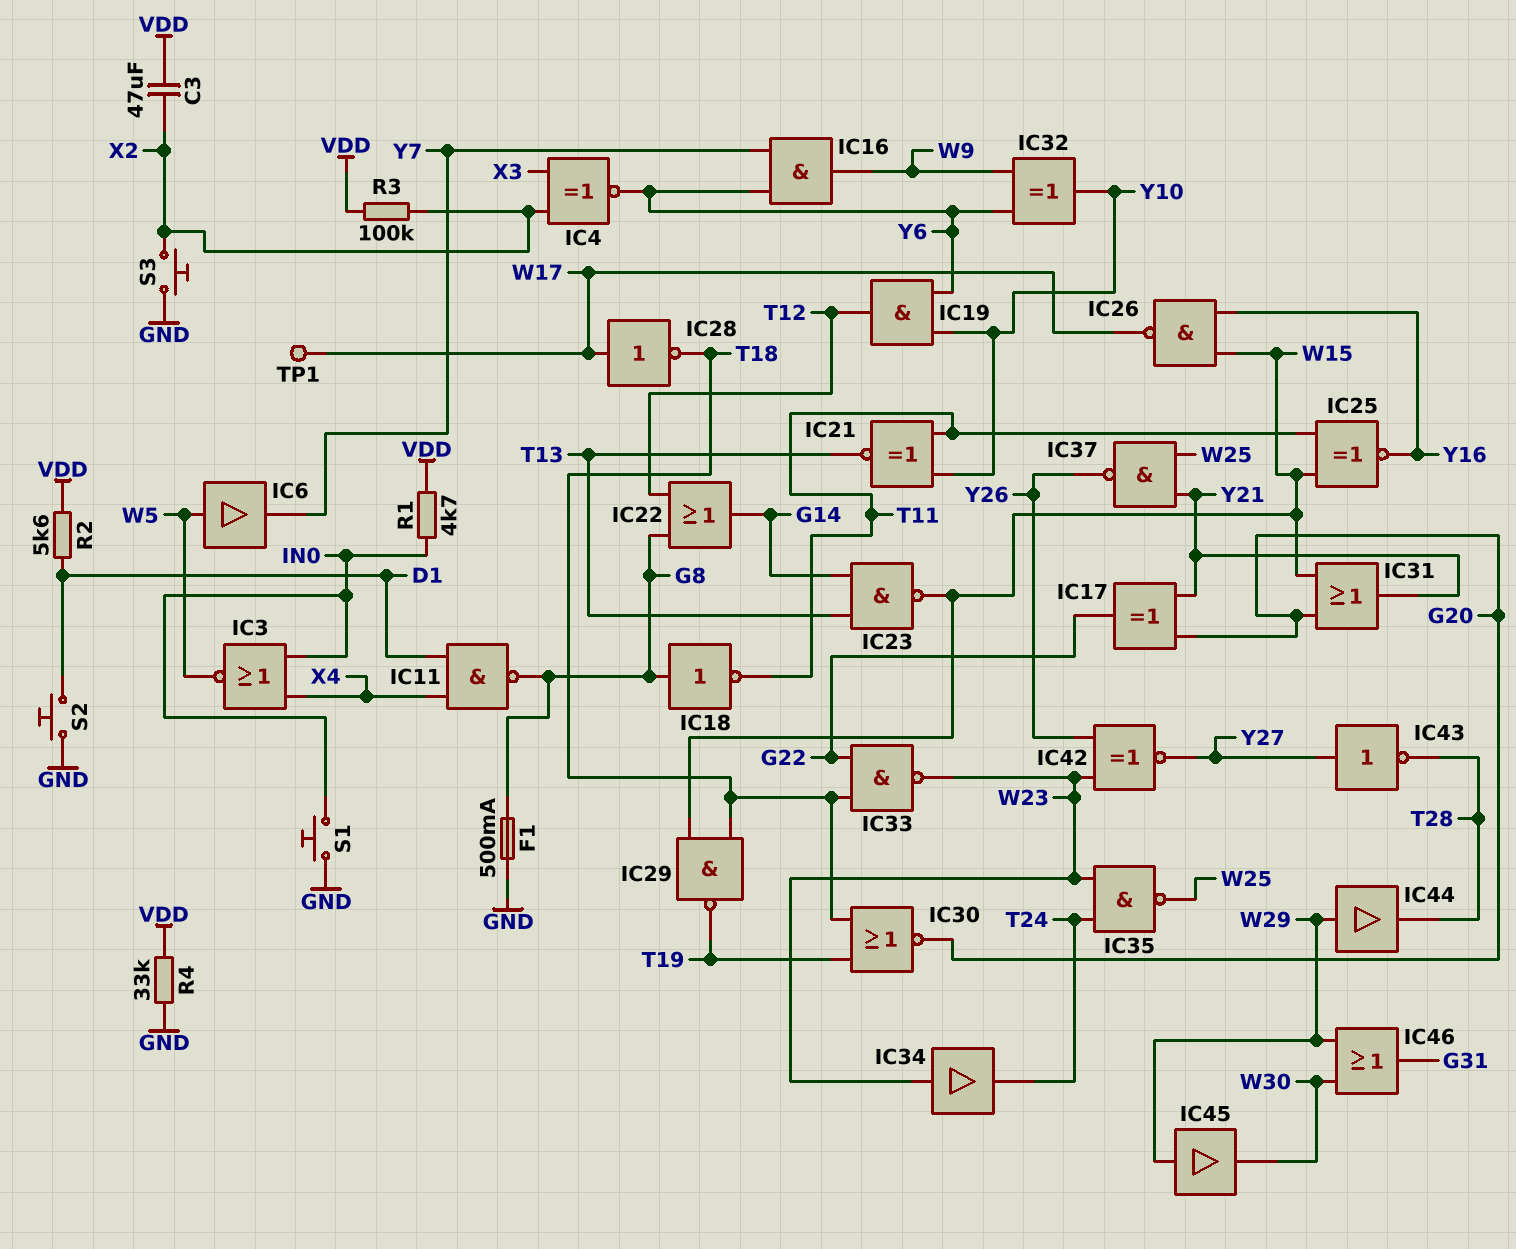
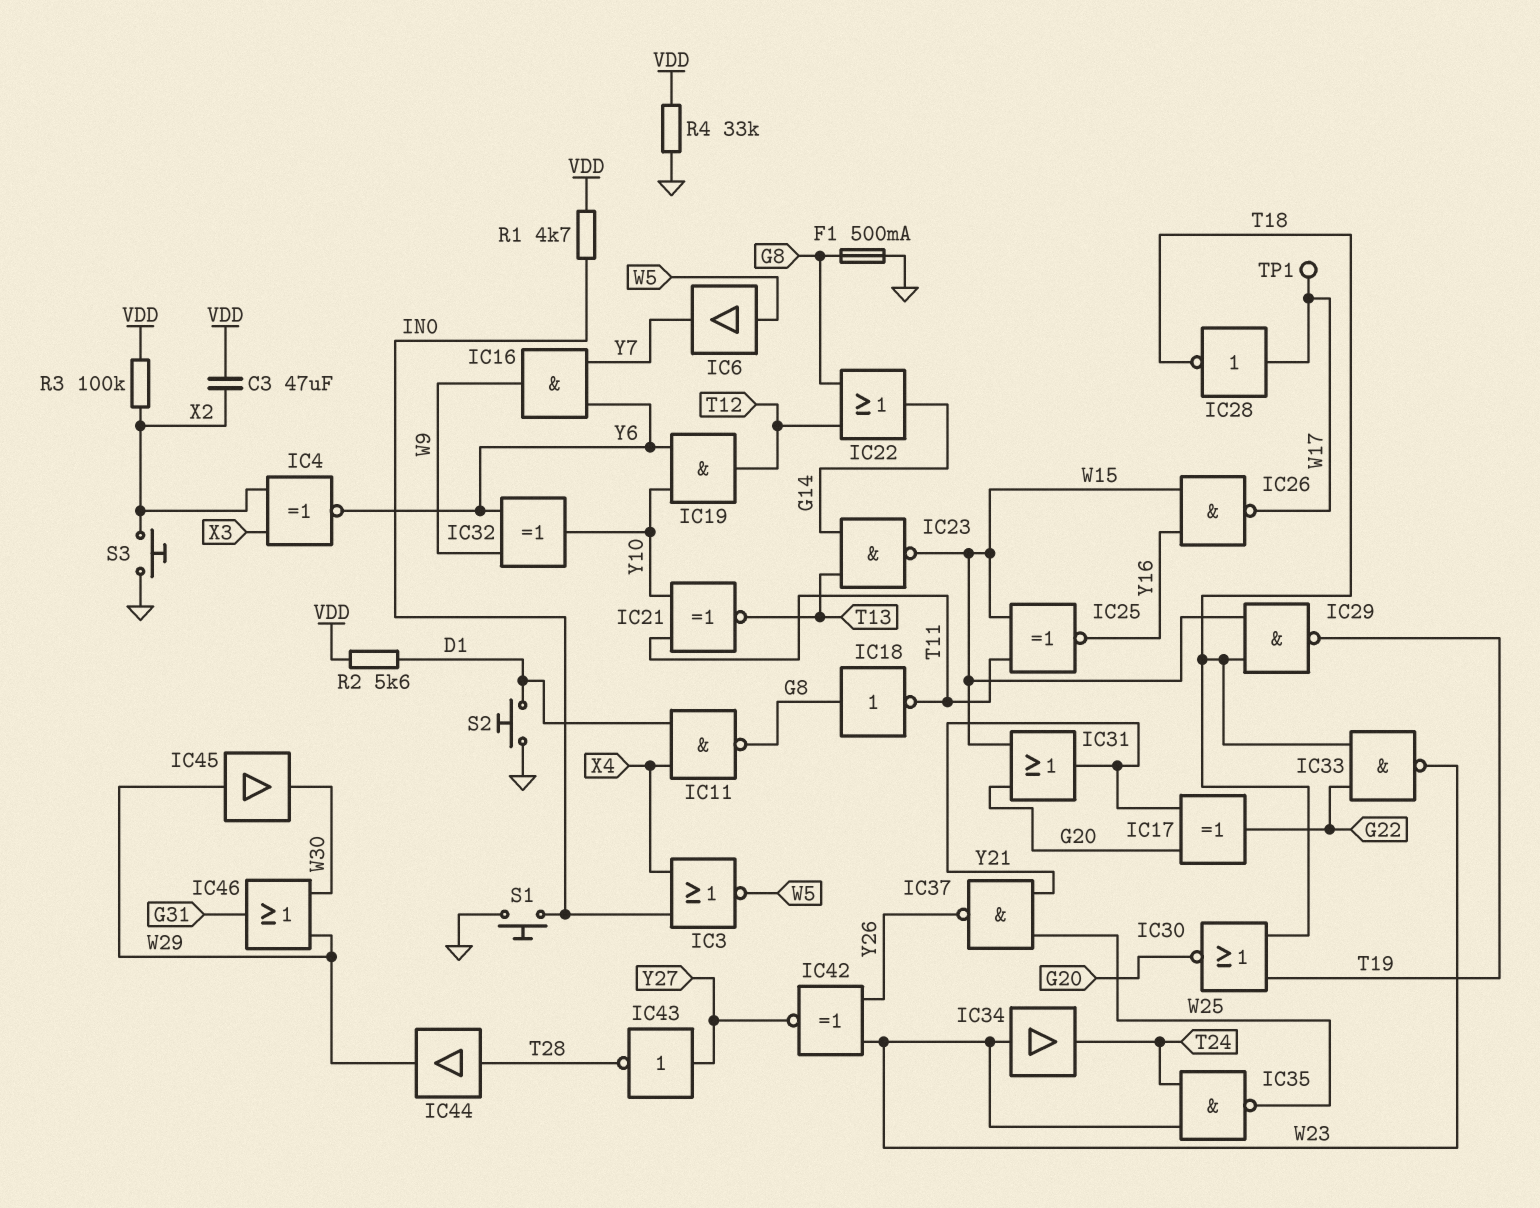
IC44: buffer (in W29, out T28) -> buffer (in T28, out W29)

